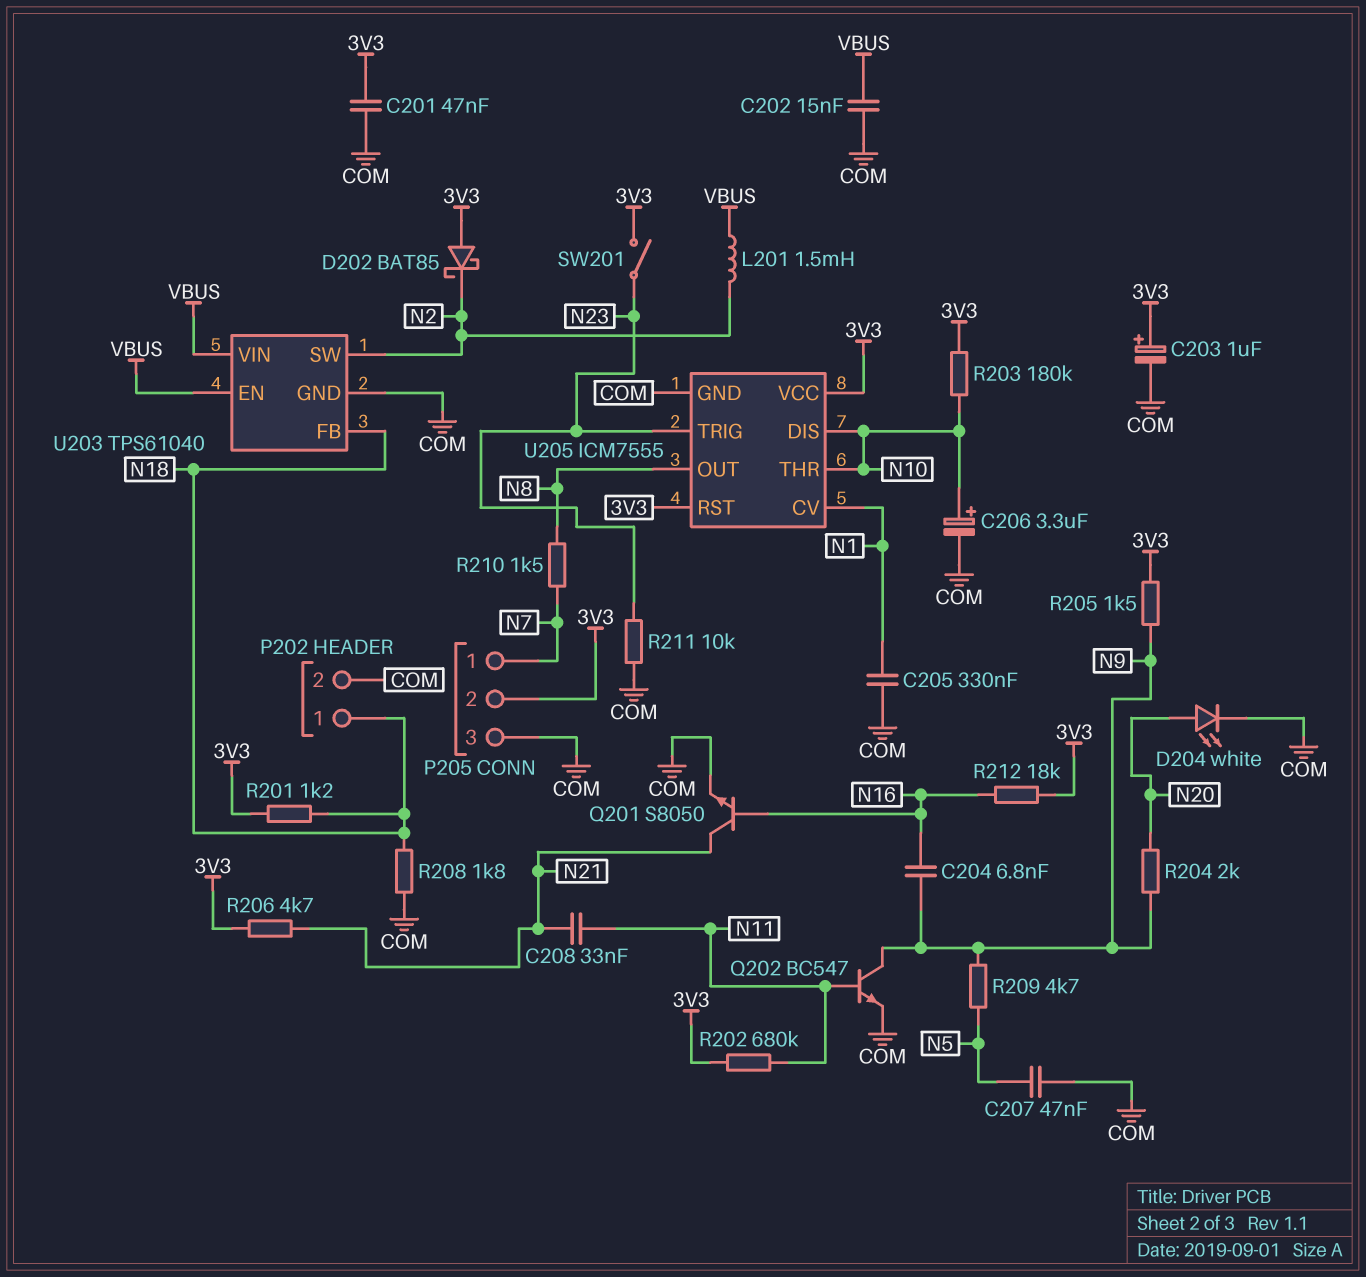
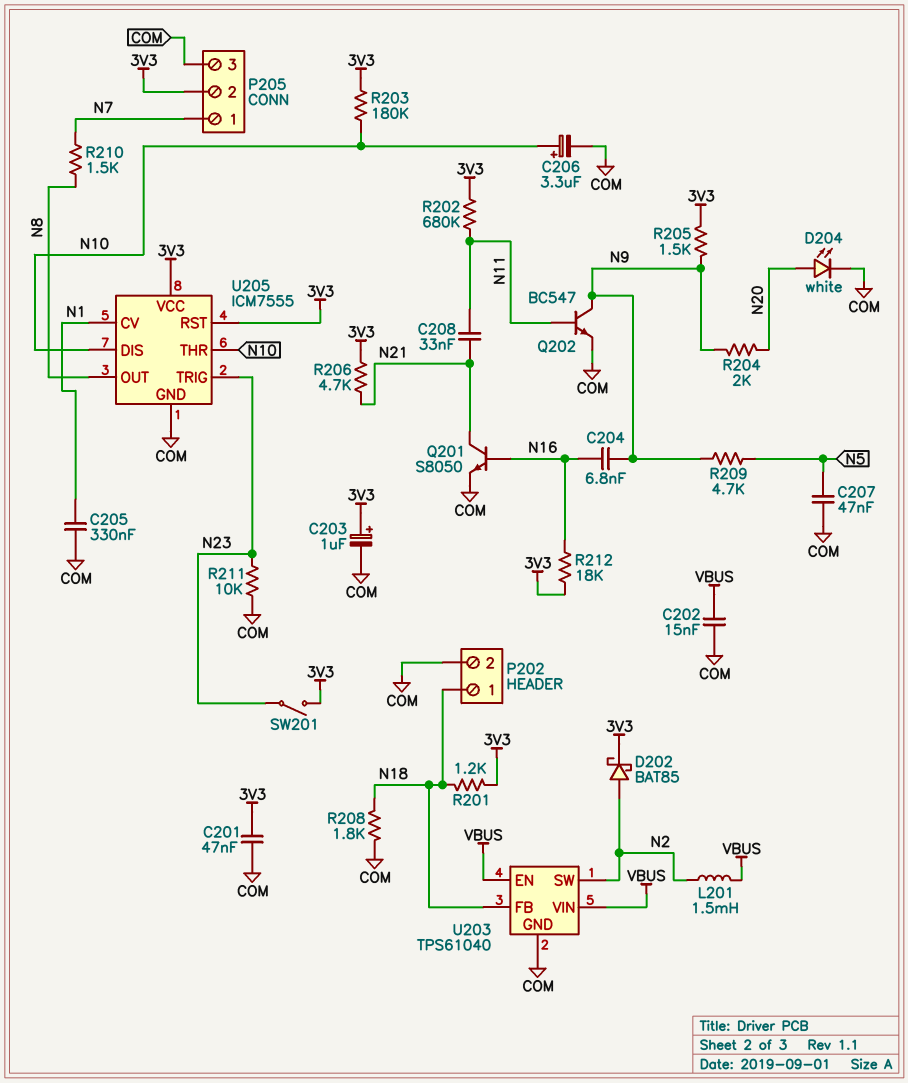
D202: schottky BAT85 (A 3V3, K N2) -> schottky BAT85 (A N2, K 3V3)

